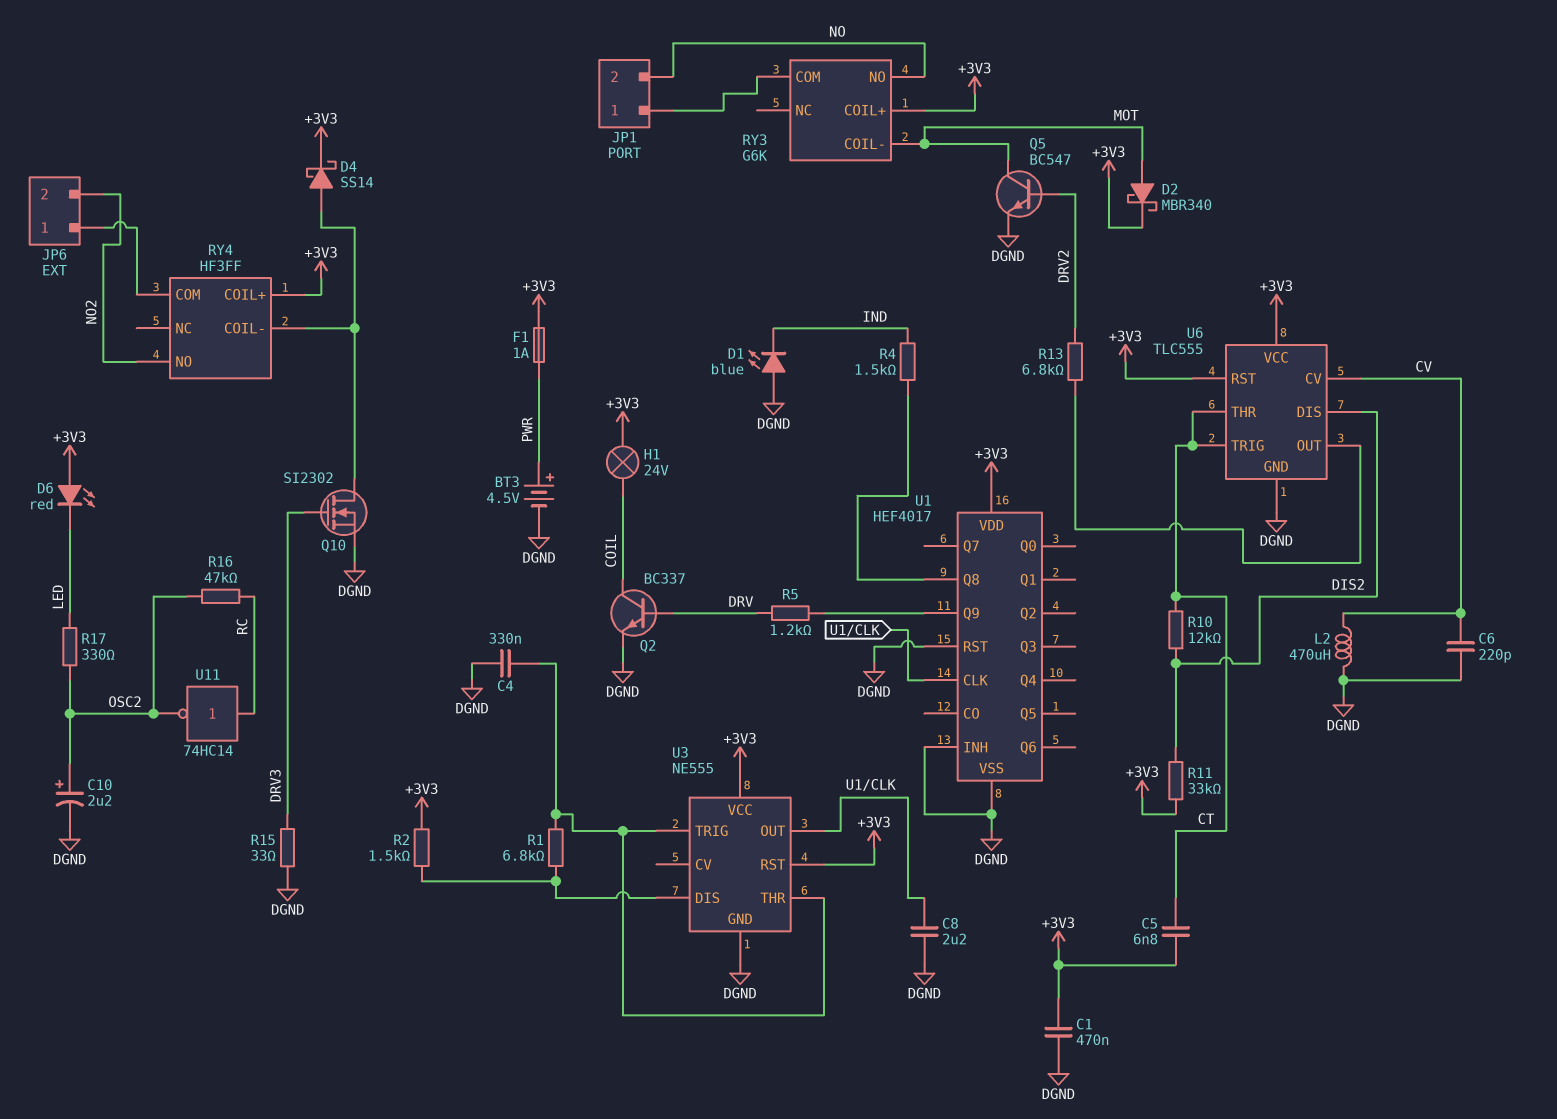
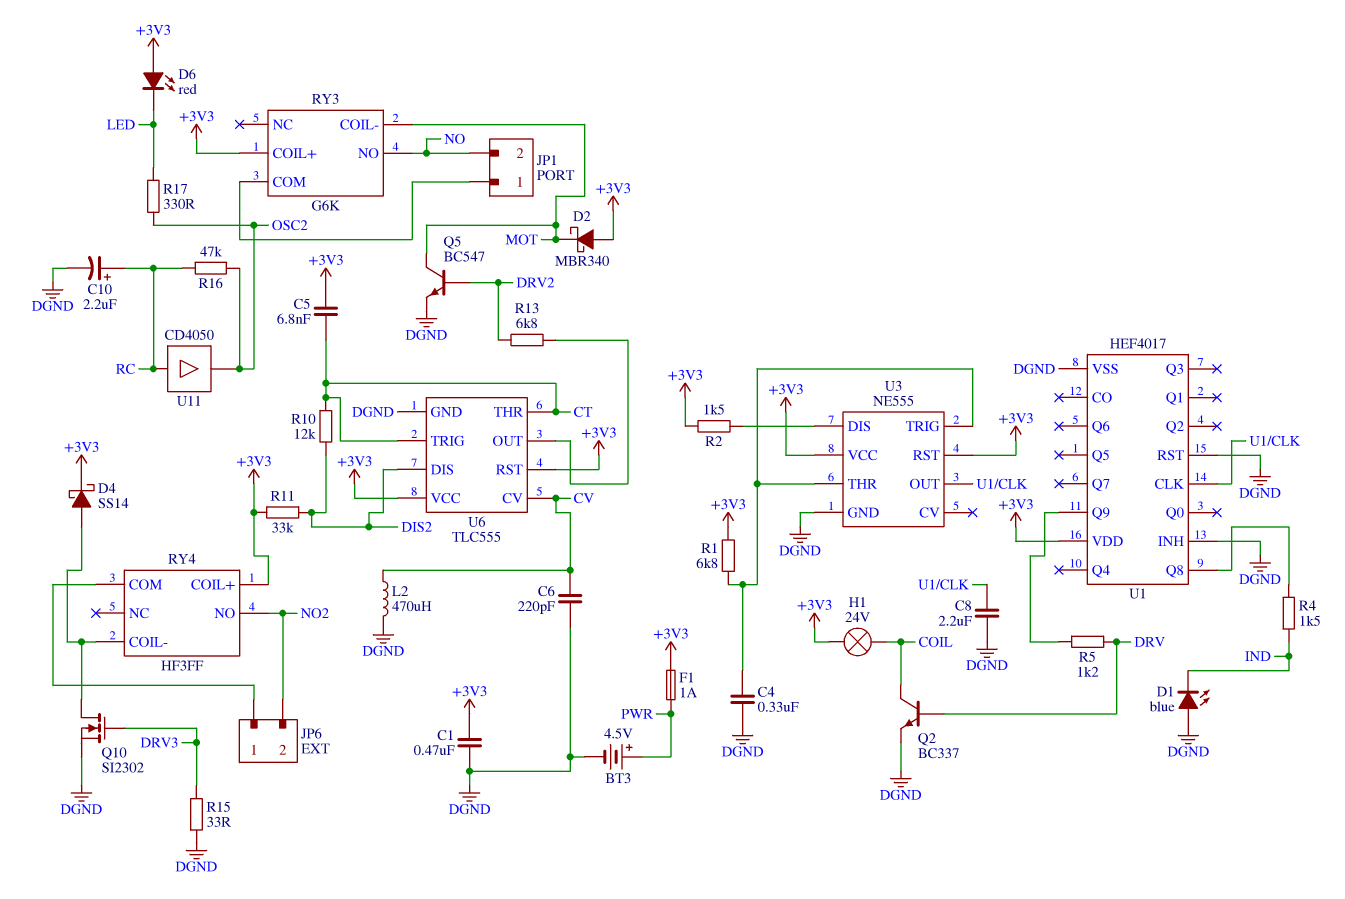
C10: 2.2uF (plus OSC2, minus DGND) -> 2.2uF (plus RC, minus DGND)
D2: schottky MBR340 (A MOT, K +3V3) -> schottky MBR340 (A +3V3, K MOT)
R1: 6.8k (U3/DIS, U3/THR) -> 6.8k (+3V3, U3/THR)
U11: NOT 74HC14 (in RC, out OSC2) -> buffer CD4050 (in RC, out OSC2)

